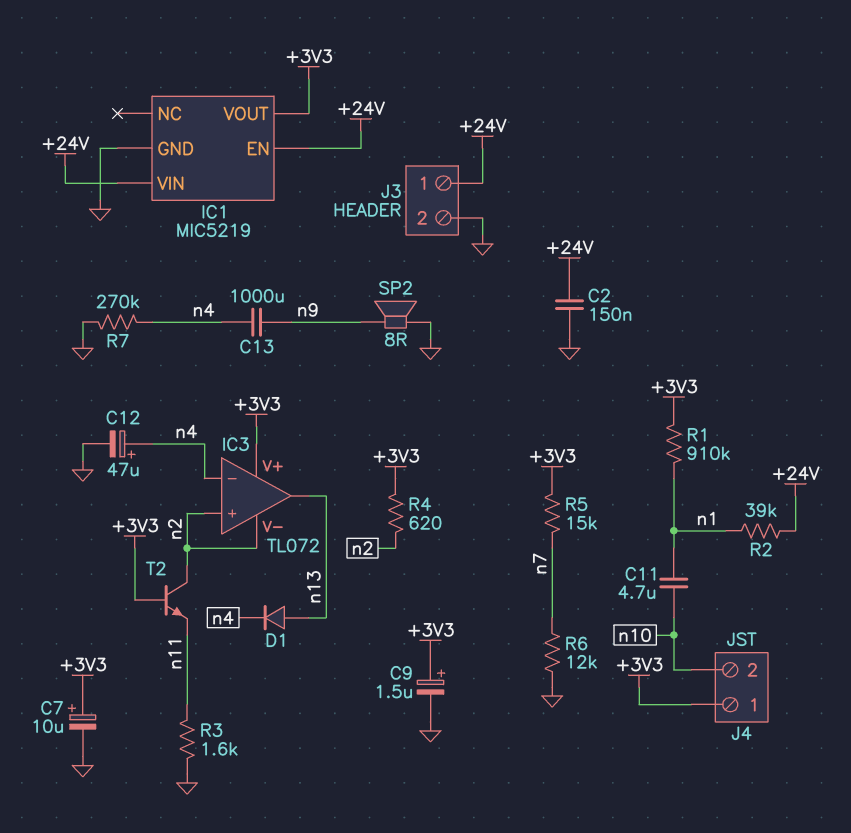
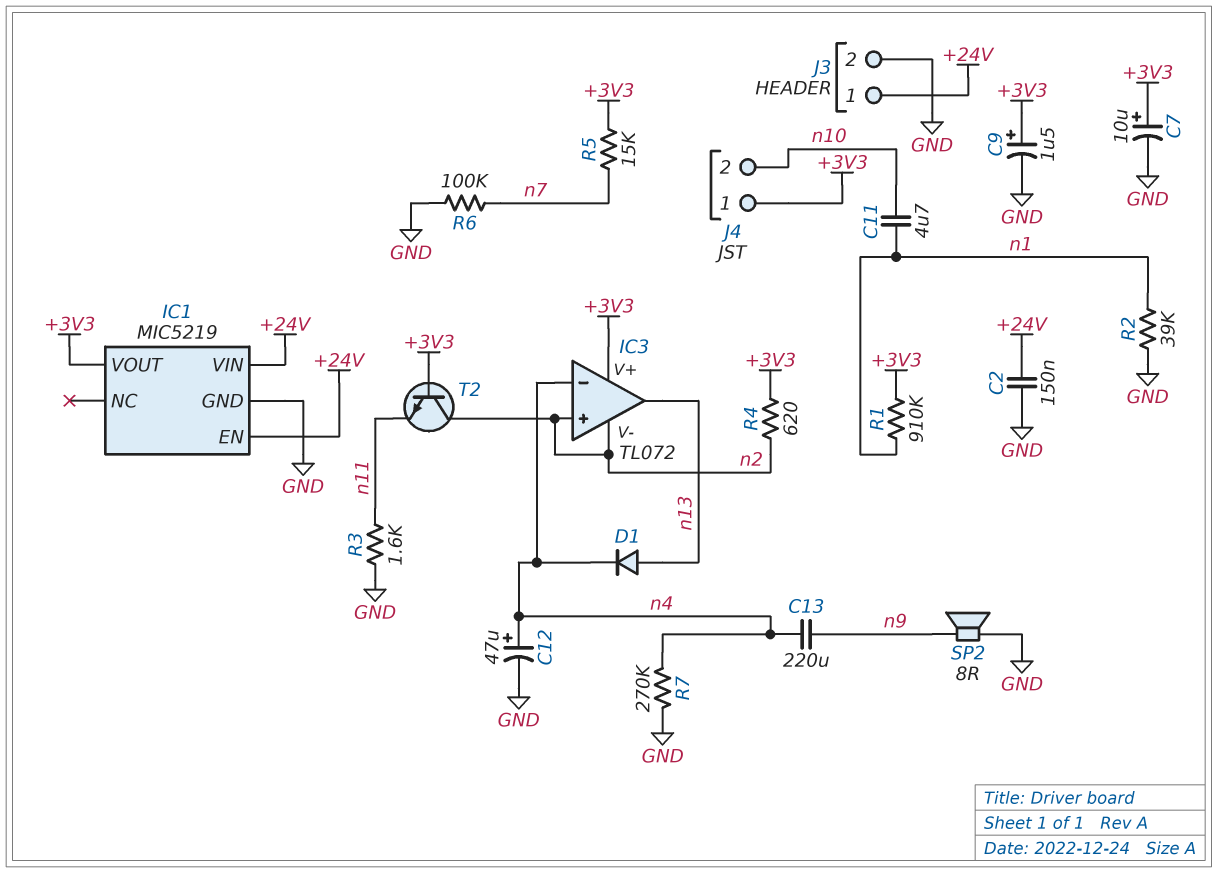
C13: 1000uF (n4, n9) -> 220uF (n4, n9)
R2: 39k (+24V, n1) -> 39k (GND, n1)
R6: 12k (GND, n7) -> 100k (GND, n7)

